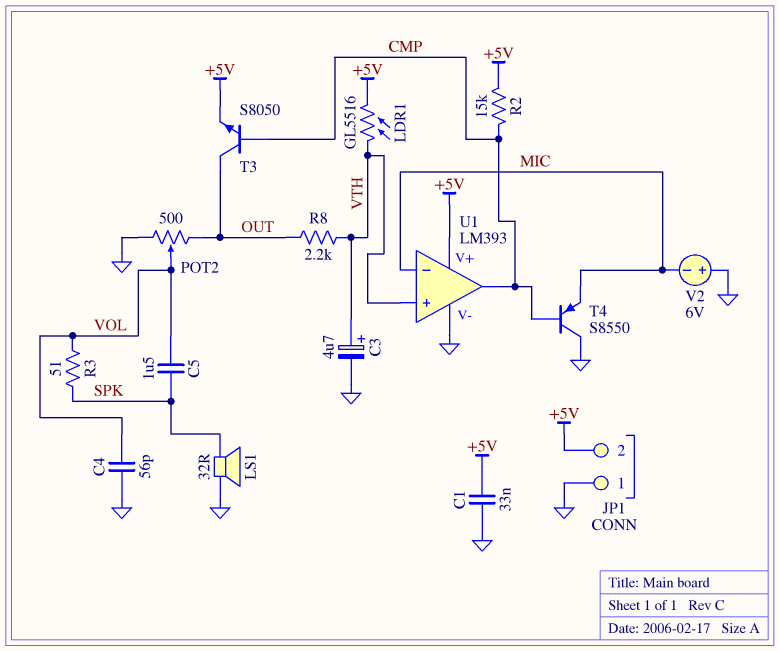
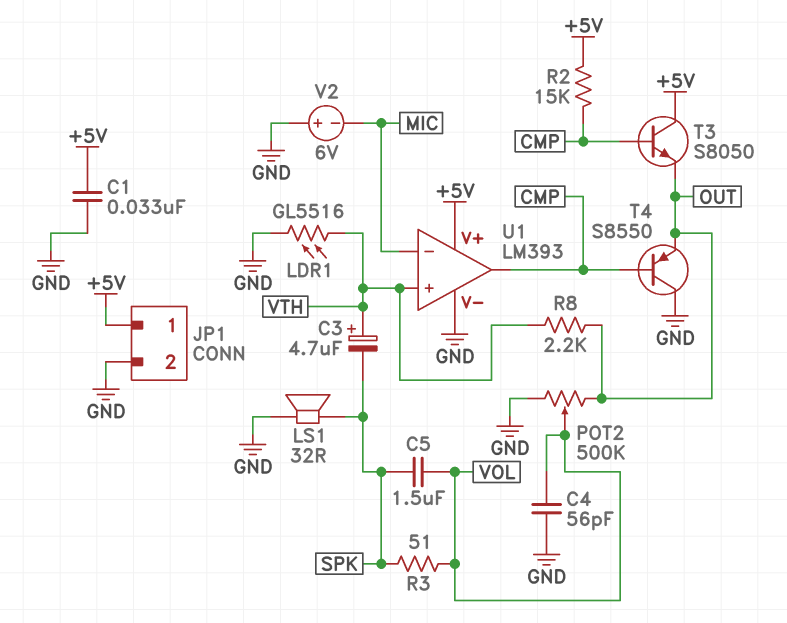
C3: 4.7uF (plus VTH, minus GND) -> 4.7uF (plus VTH, minus SPK)
JP1 pin 1: GND -> +5V
JP1 pin 2: +5V -> GND
LDR1: GL5516 (+5V, VTH) -> GL5516 (GND, VTH)
POT2: 500 (GND, OUT, wiper VOL) -> 500k (GND, OUT, wiper VOL)
T3: NPN S8050 (B CMP, C OUT, E +5V) -> NPN S8050 (B CMP, C +5V, E OUT)
T4: PNP S8550 (B CMP, C GND, E MIC) -> PNP S8550 (B CMP, C GND, E OUT)

